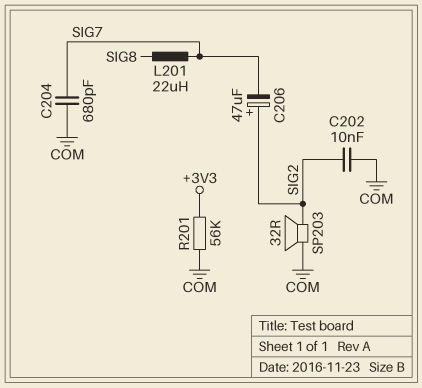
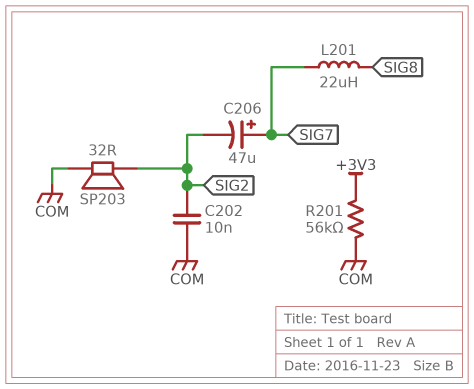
C204: 680pF (COM, SIG7) -> none
C206: 47uF (plus SIG2, minus SIG7) -> 47uF (plus SIG7, minus SIG2)

